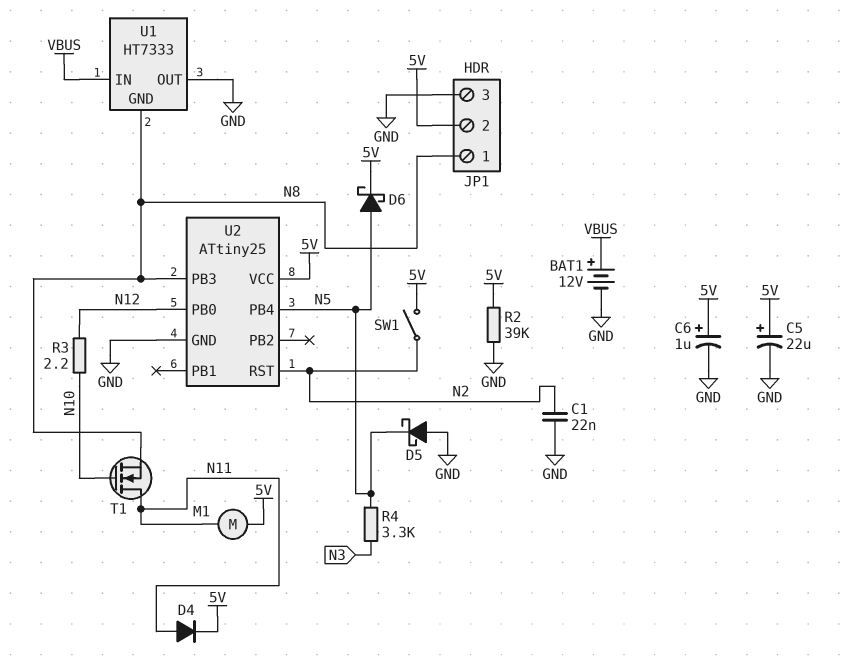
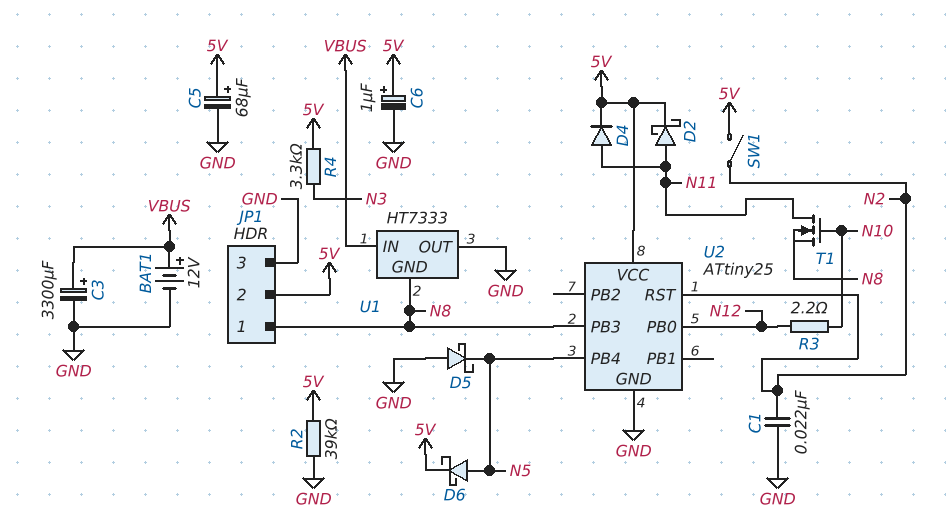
C3: none -> 3300uF (plus VBUS, minus GND)
C5: 22uF (plus 5V, minus GND) -> 68uF (plus 5V, minus GND)
D2: none -> schottky (A N11, K 5V)
M1: motor (5V, N11) -> none
R4: 3.3k (N3, N5) -> 3.3k (5V, N3)

